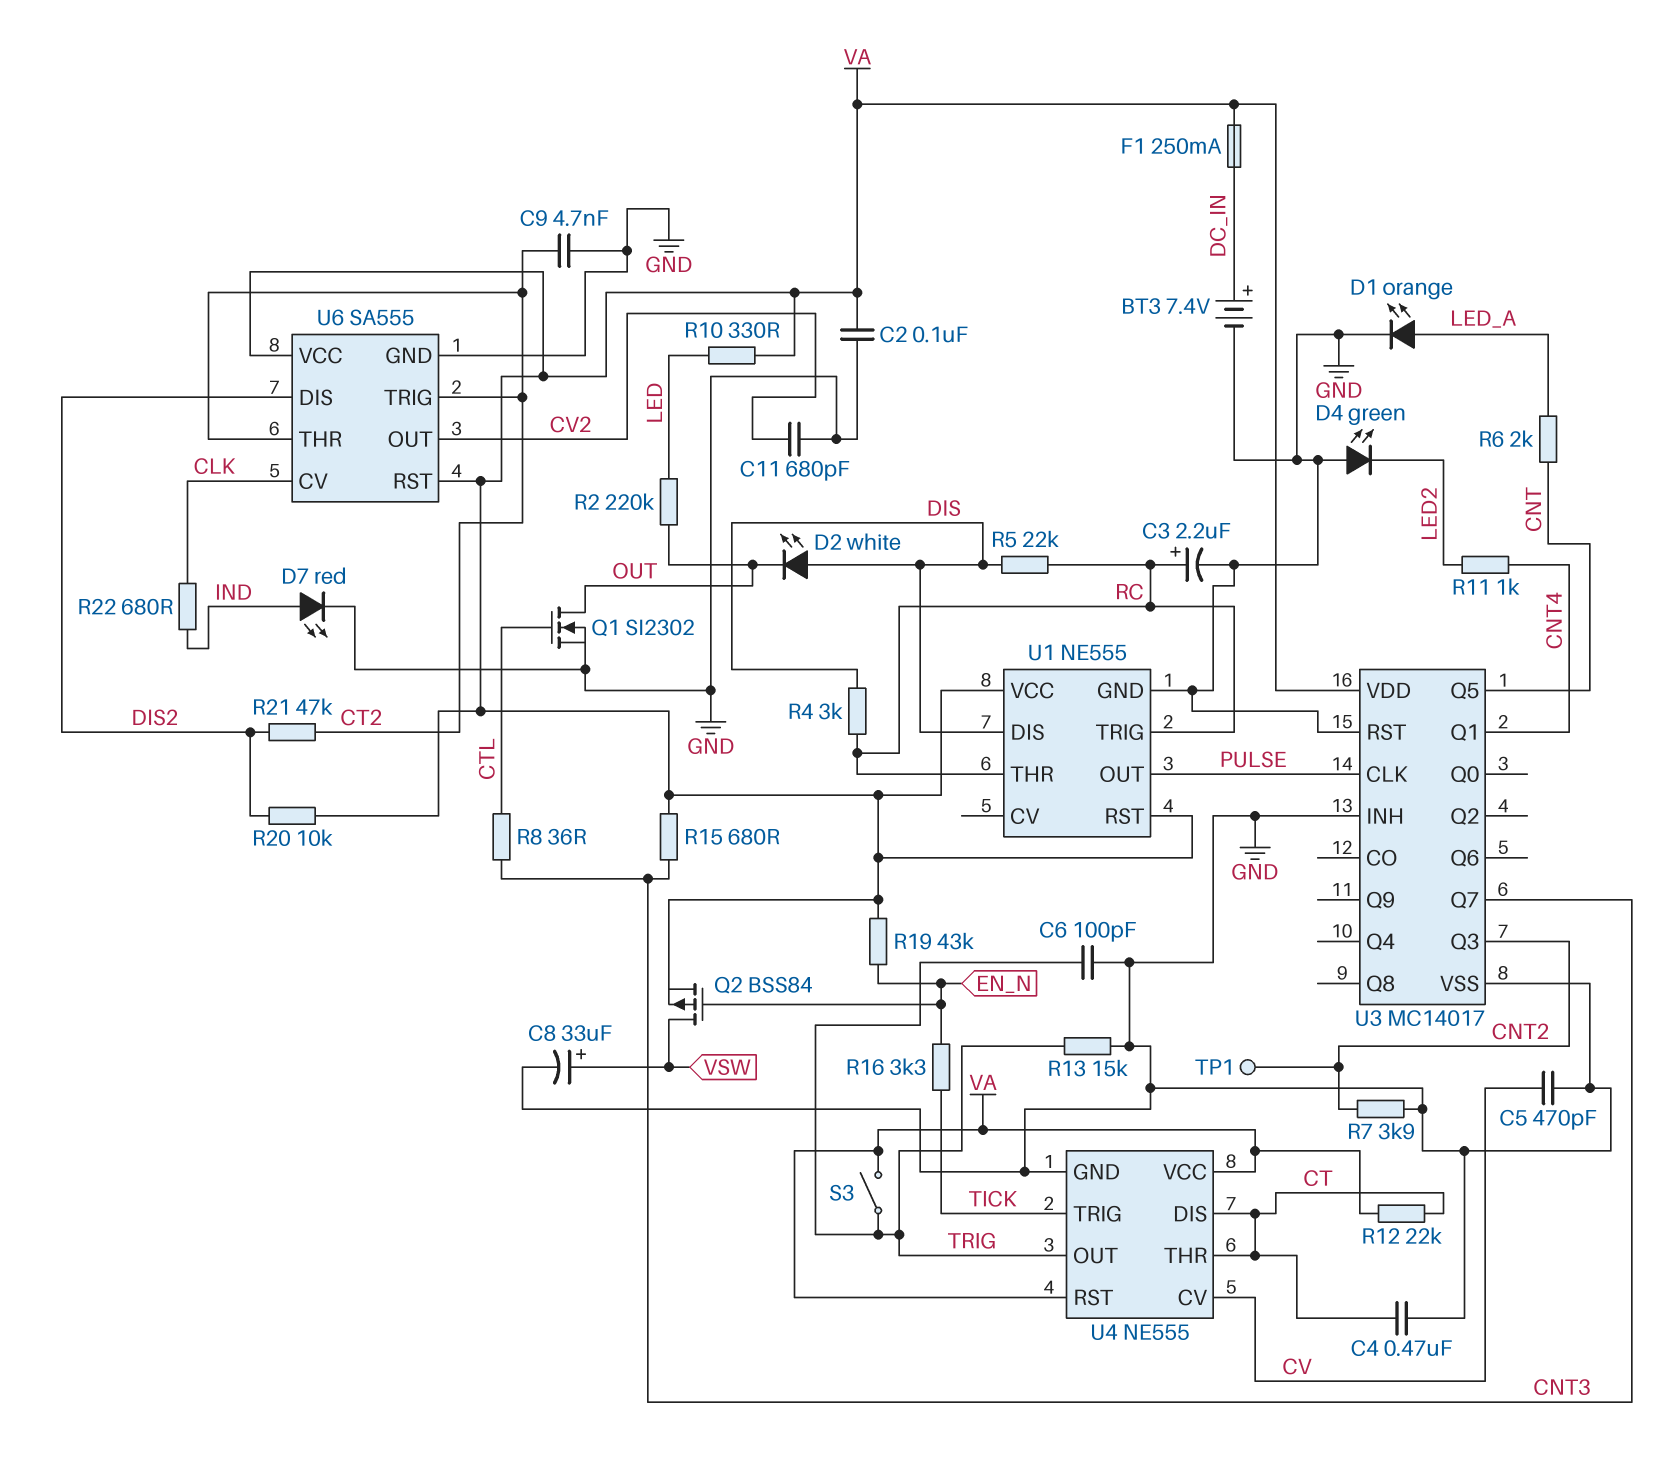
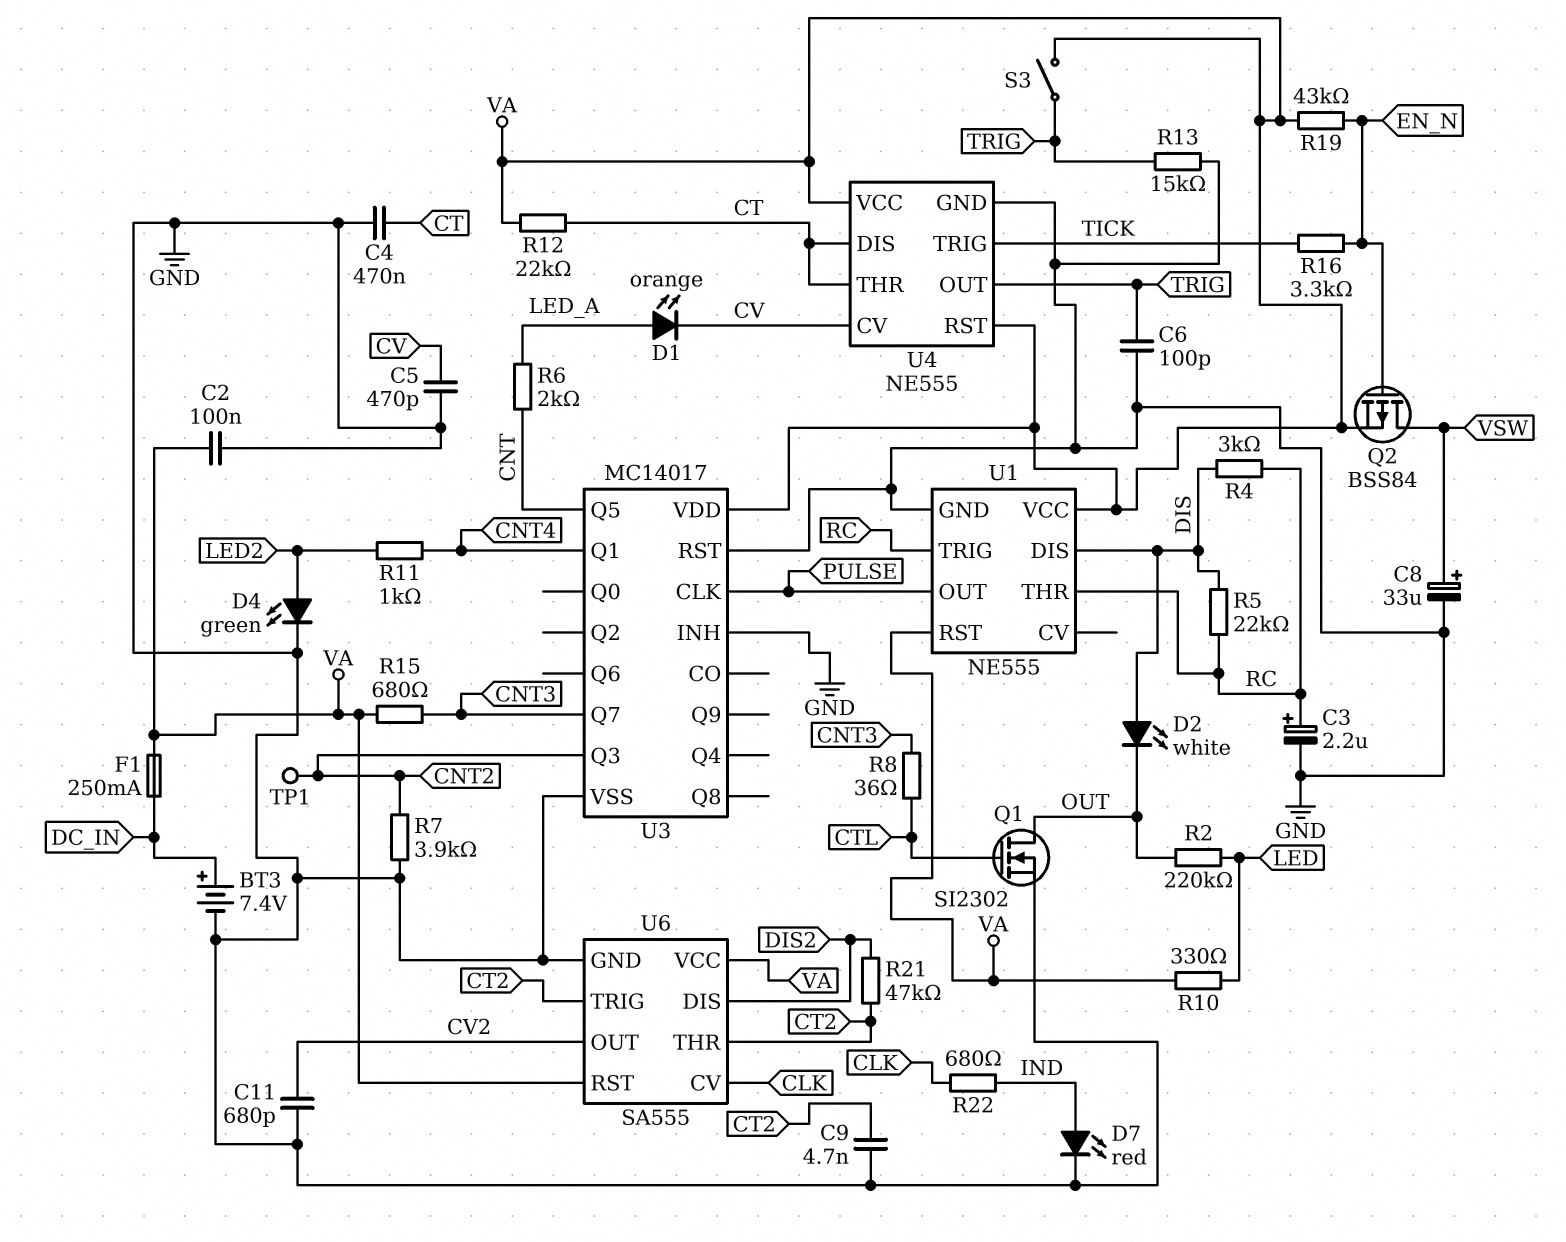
D1: LED orange (A LED_A, K GND) -> LED orange (A LED_A, K CV)
D4: LED green (A GND, K LED2) -> LED green (A LED2, K GND)
R20: 10k (DIS2, VA) -> none

